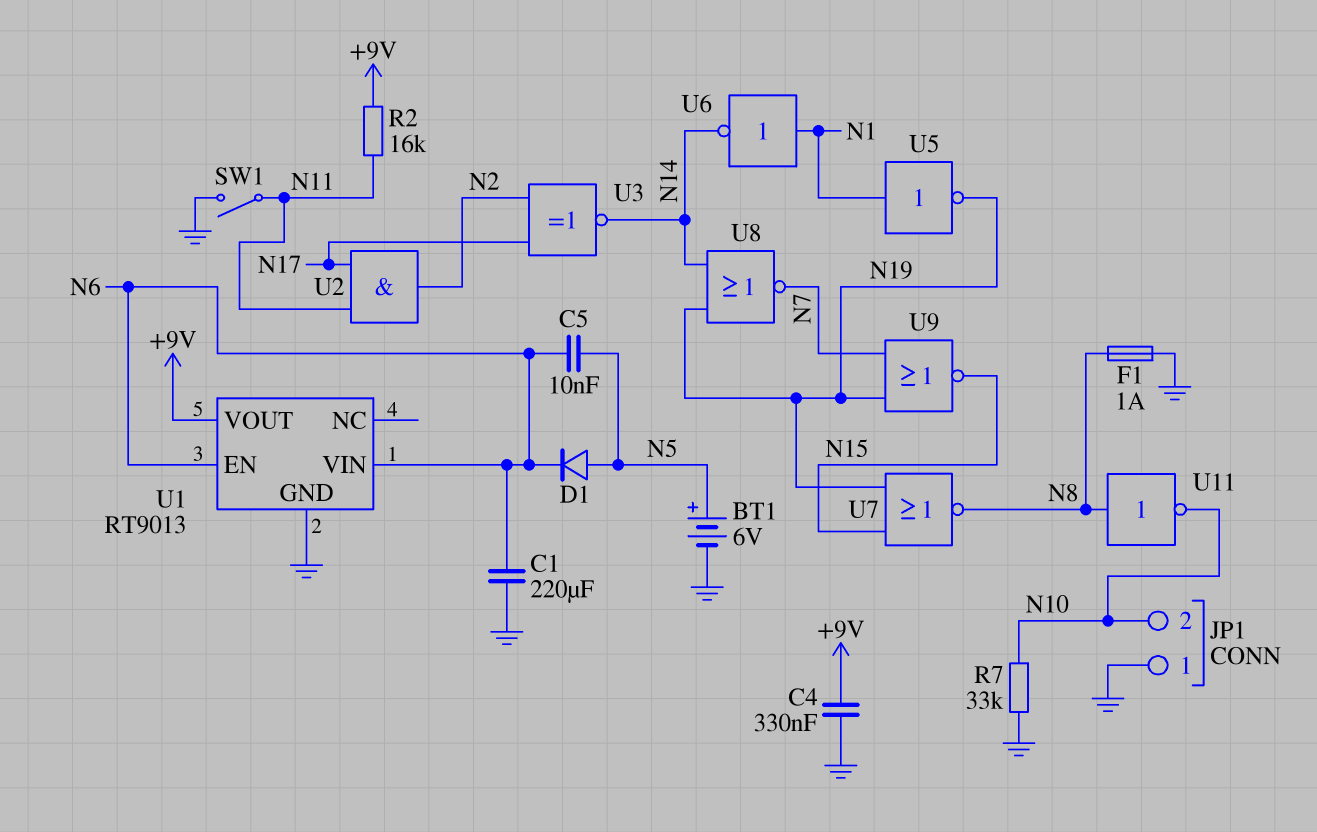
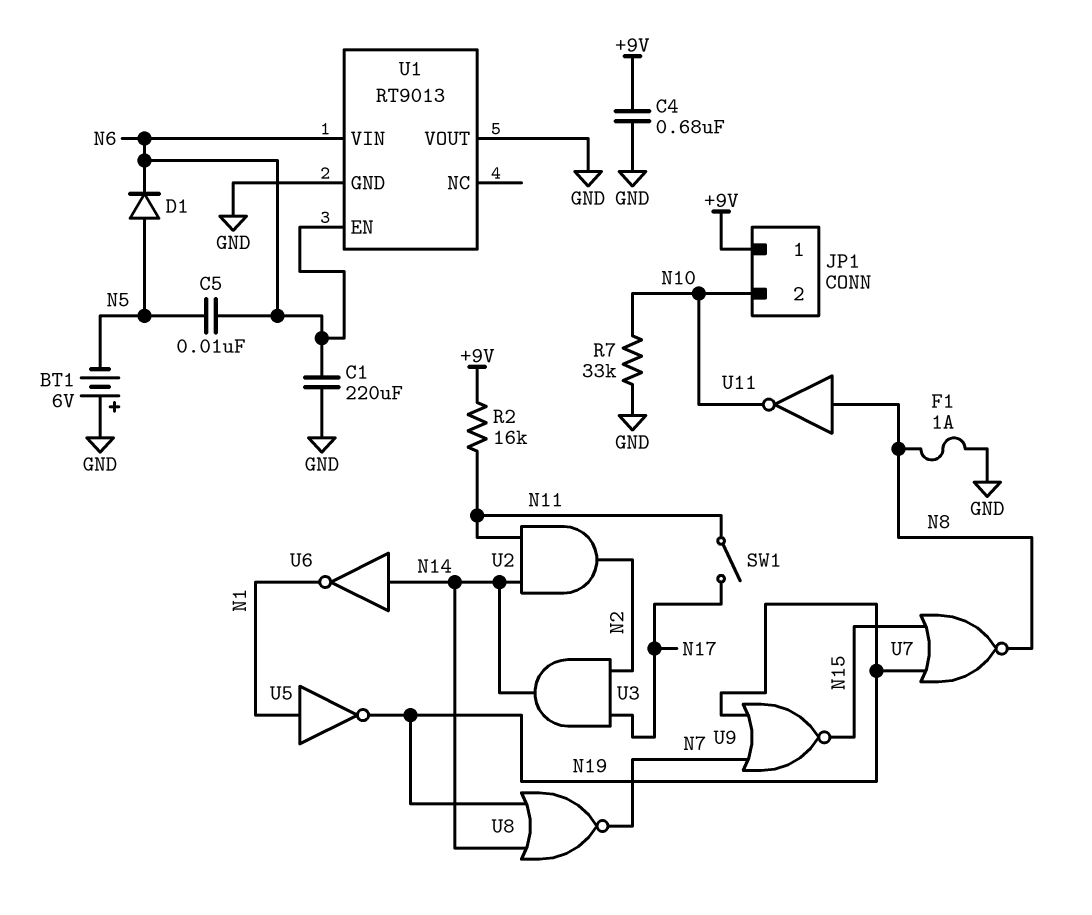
BT1: 6V (plus N5, minus GND) -> 6V (plus GND, minus N5)
C4: 330nF (+9V, GND) -> 680nF (+9V, GND)
JP1 pin 1: GND -> +9V
SW1: switch (GND, N11) -> switch (N11, N17)
U1 pin VOUT: +9V -> GND
U2: AND (in N11, in N17, out N2) -> AND (in N11, in N14, out N2)
U3: XNOR (in N2, in N17, out N14) -> AND (in N2, in N17, out N14)
U6: NOT (in N1, out N14) -> NOT (in N14, out N1)

